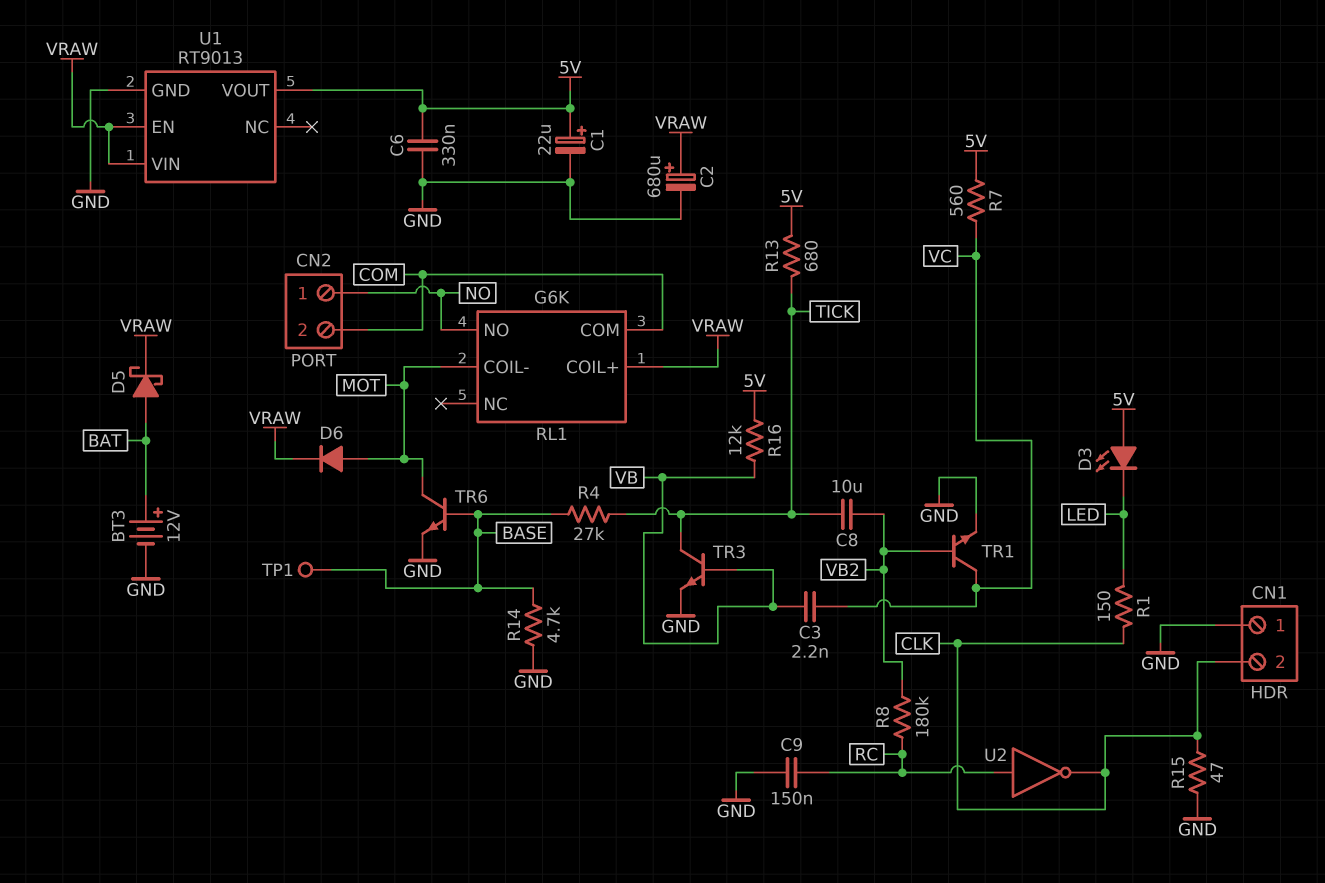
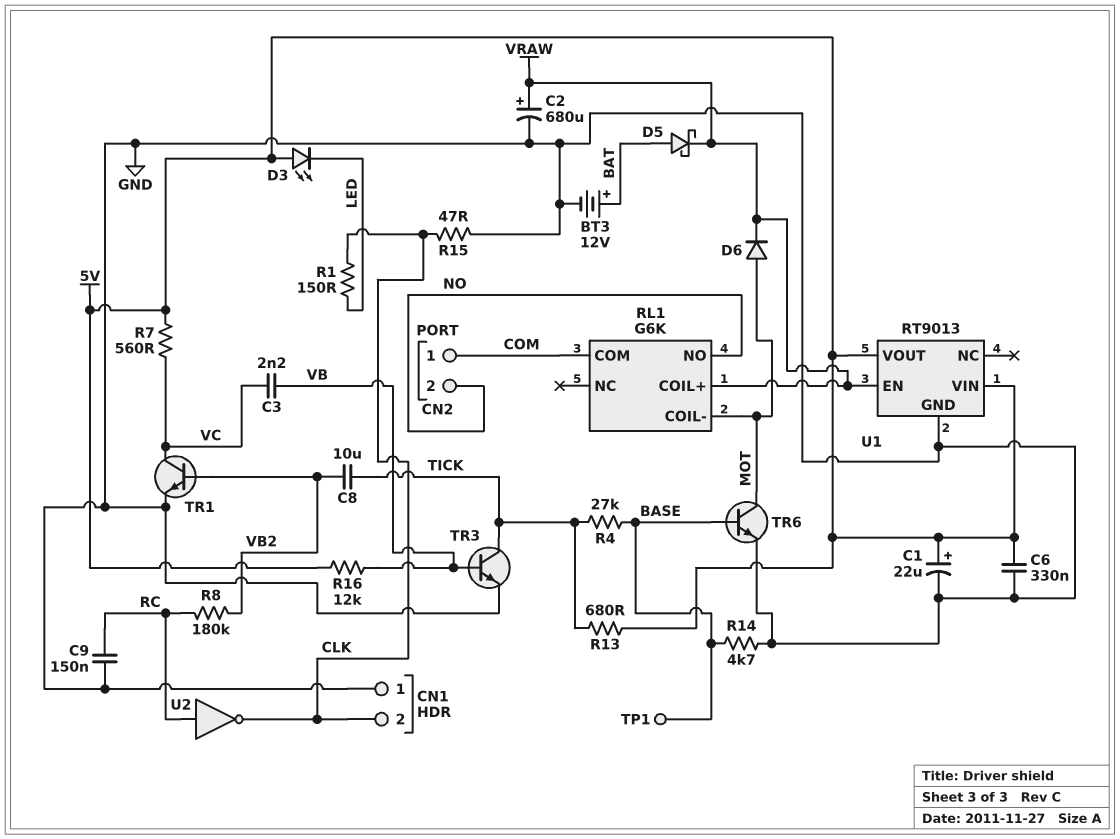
CN2 pin 1: NO -> COM
CN2 pin 2: COM -> NO
U1 pin VIN: VRAW -> 5V

